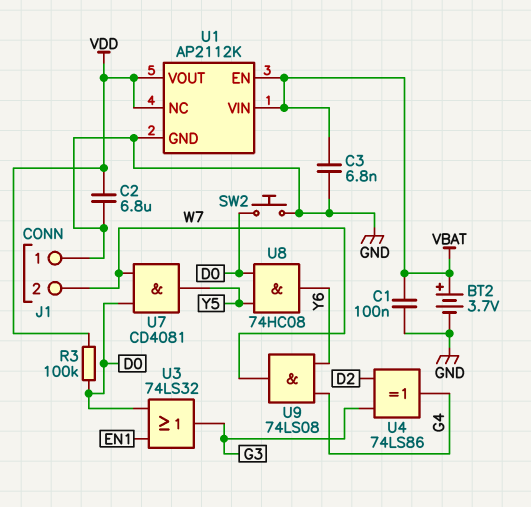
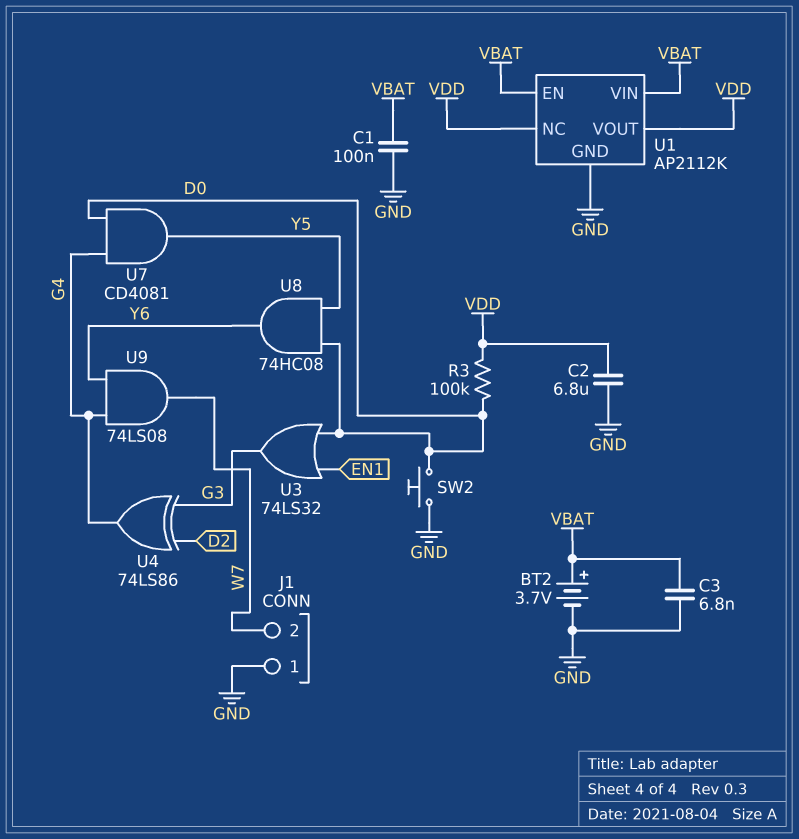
U7: AND CD4081 (in D0, in W7, out Y5) -> AND CD4081 (in D0, in G4, out Y5)

